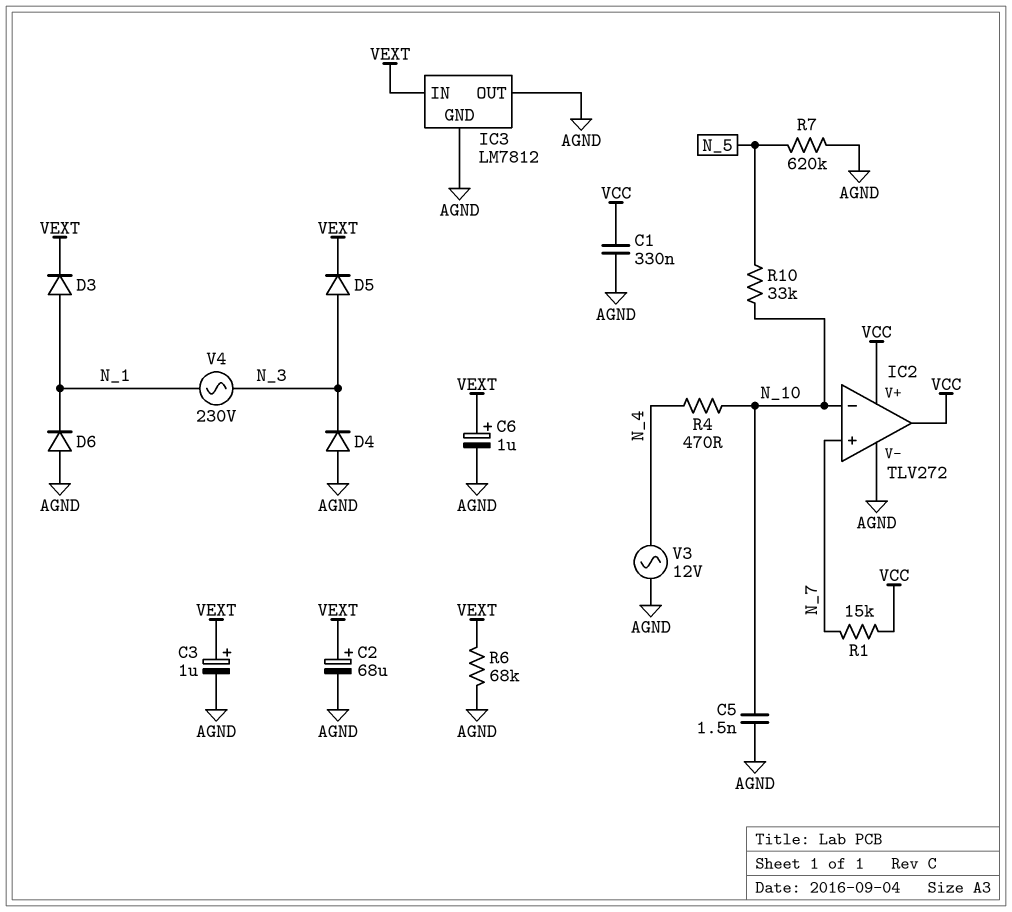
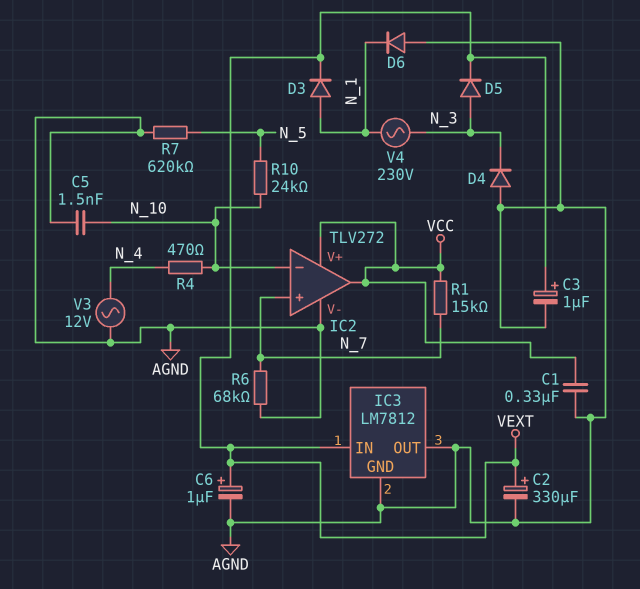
C2: 68uF (plus VEXT, minus AGND) -> 330uF (plus VEXT, minus AGND)
R6: 68k (AGND, VEXT) -> 68k (AGND, N_7)
R10: 33k (N_5, N_10) -> 24k (N_5, N_10)

